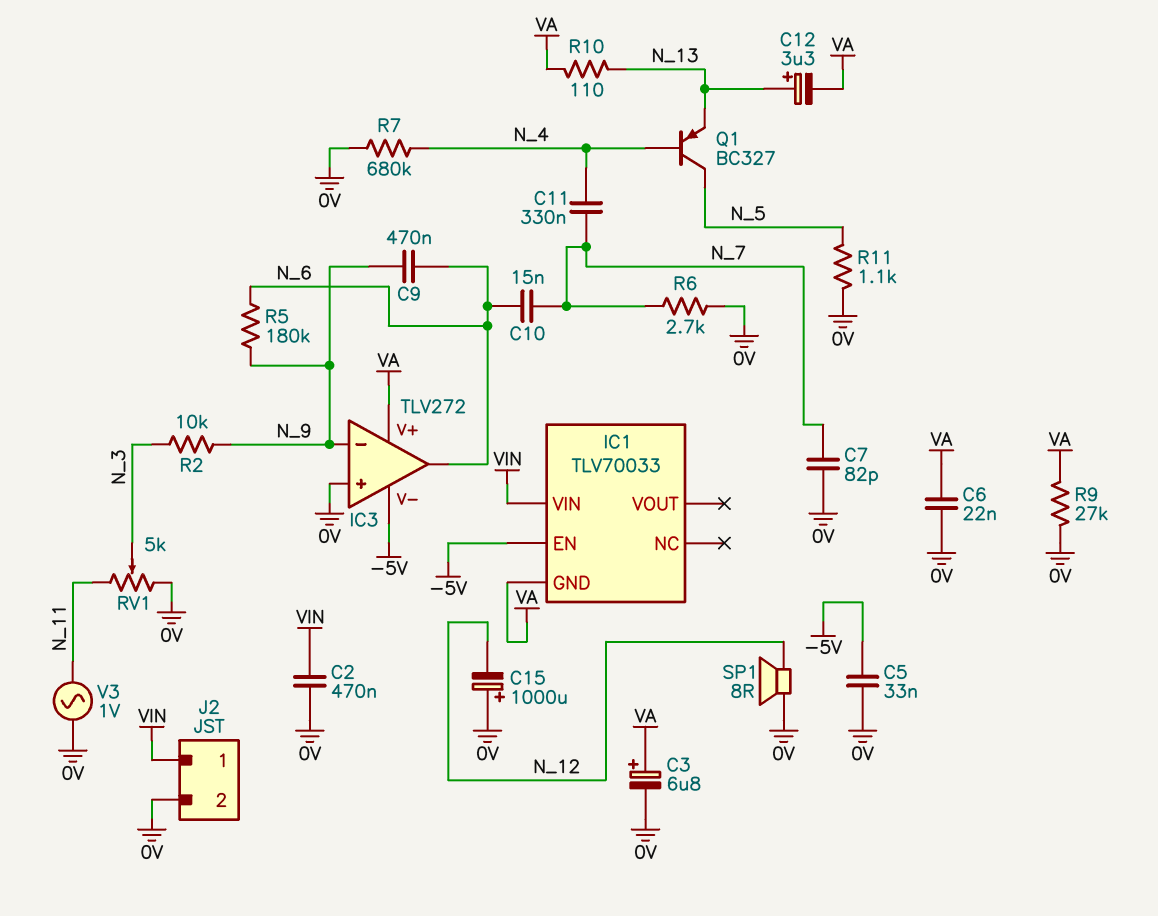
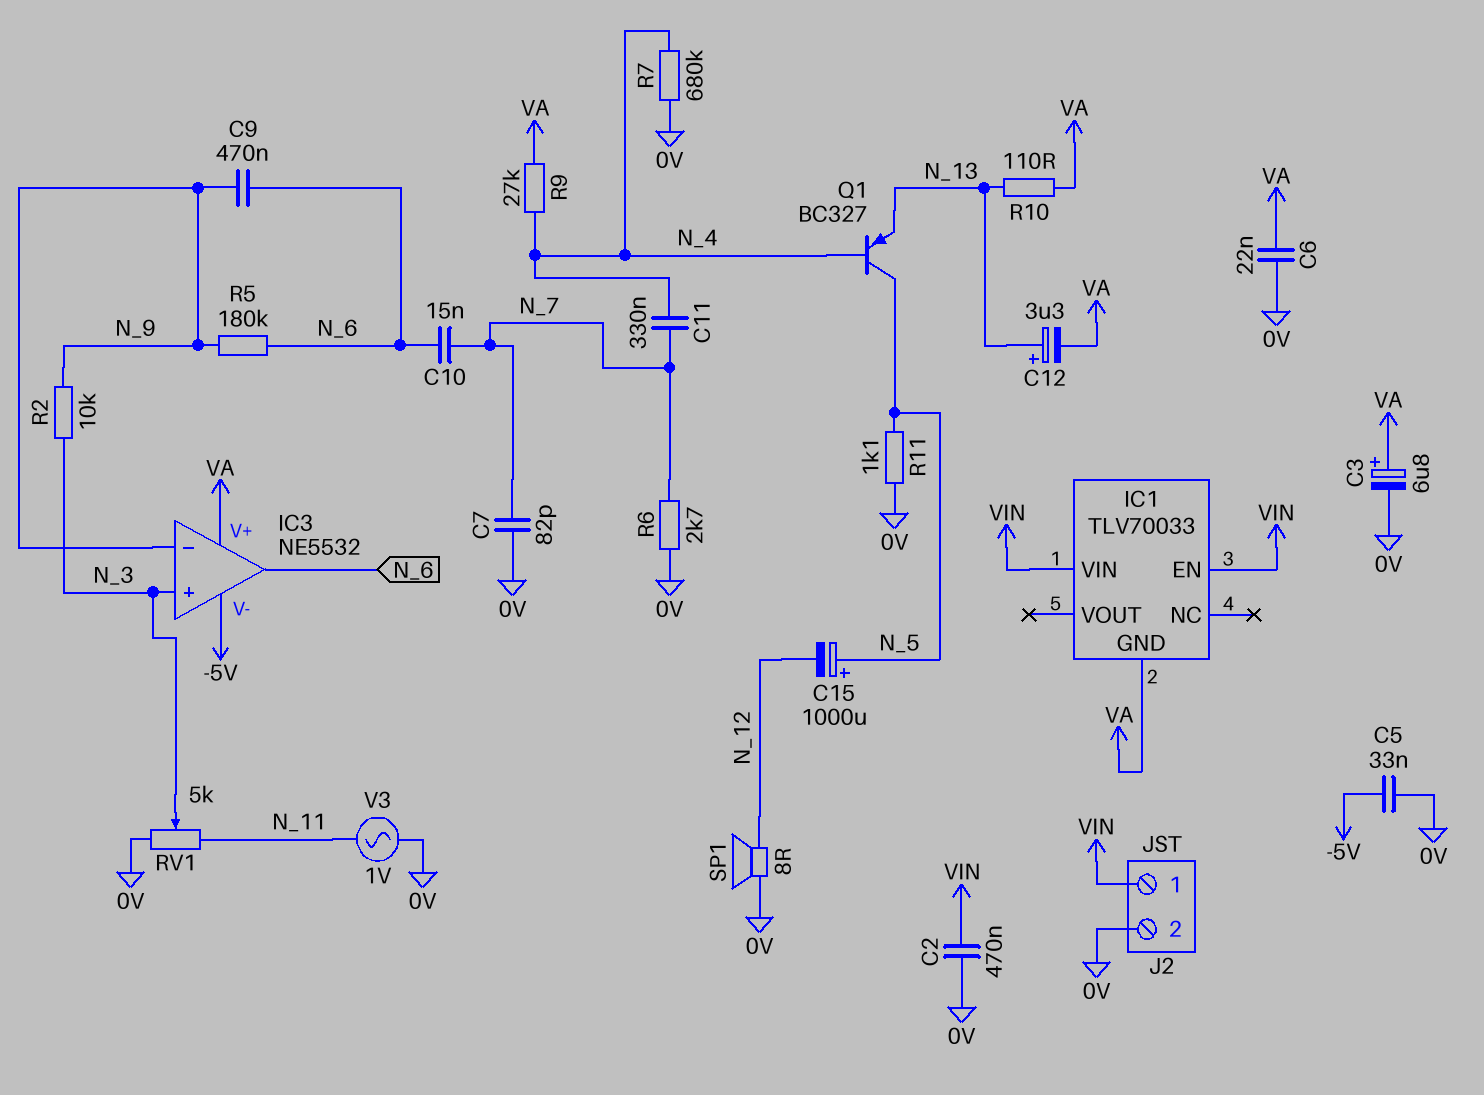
C15: 1000uF (plus 0V, minus N_12) -> 1000uF (plus N_5, minus N_12)
IC1 pin EN: -5V -> VIN
IC3: TLV272 -> NE5532
IC3 pin in+: 0V -> N_3
R9: 27k (0V, VA) -> 27k (N_4, VA)

